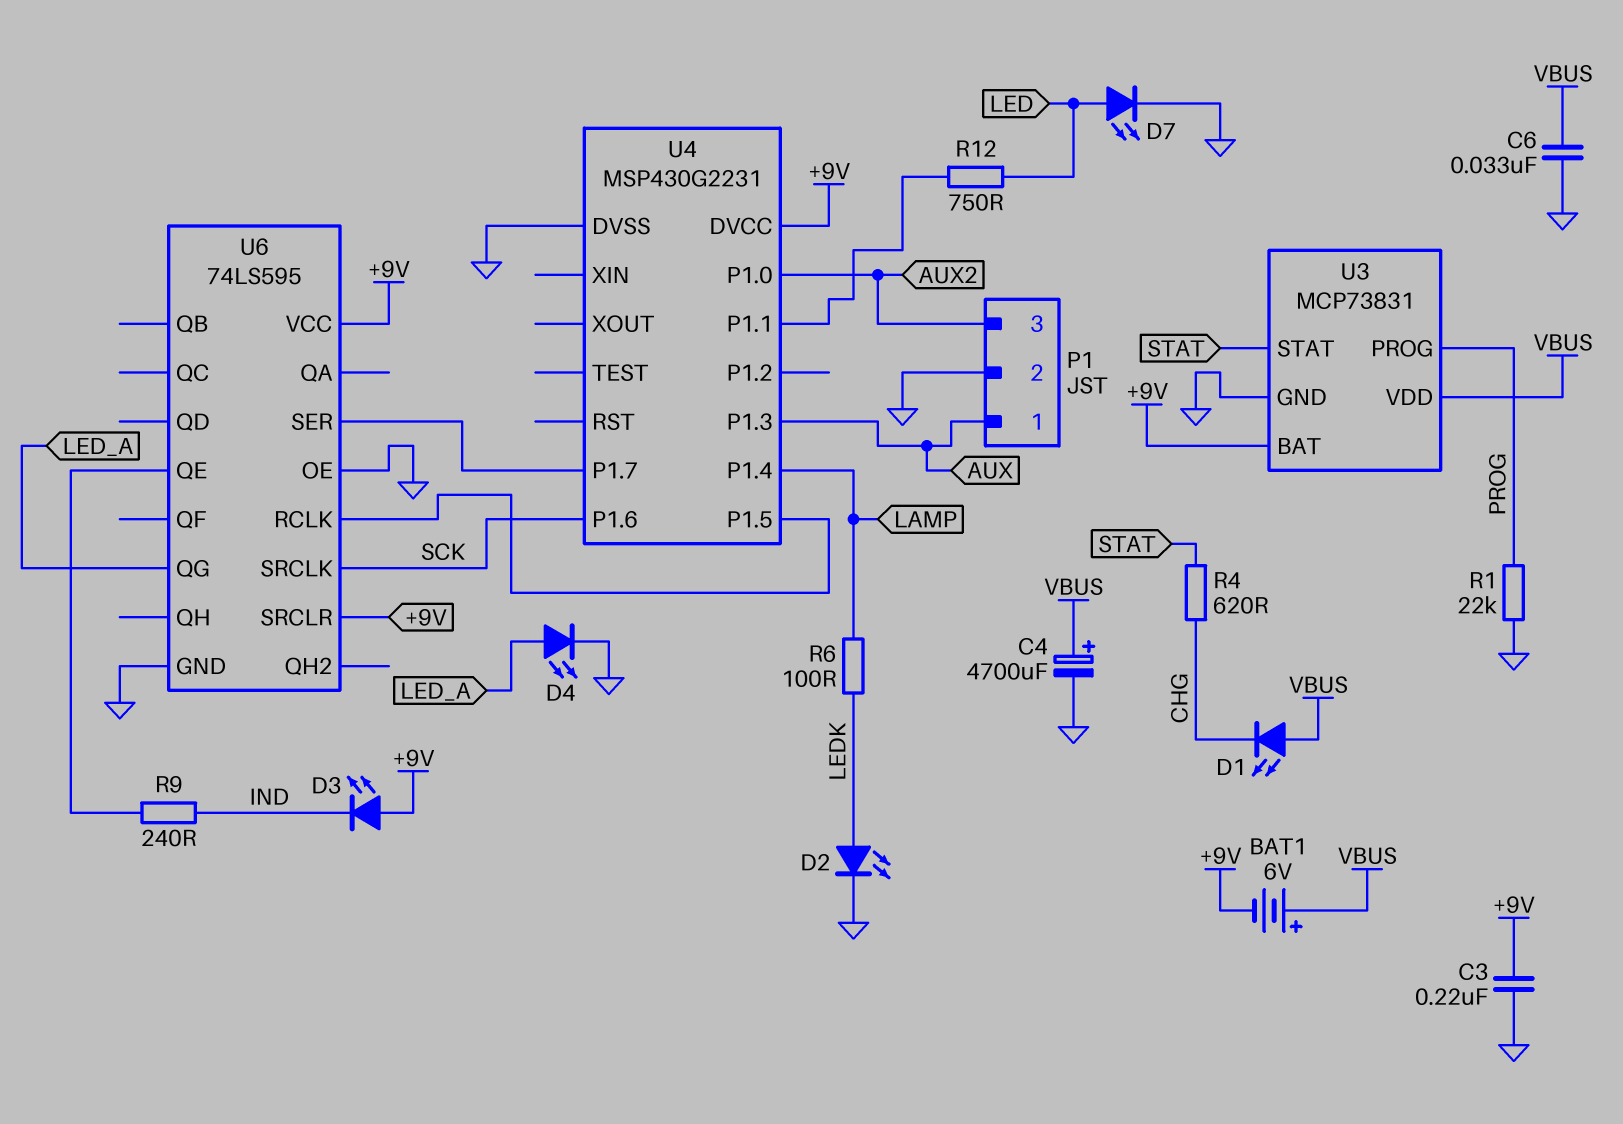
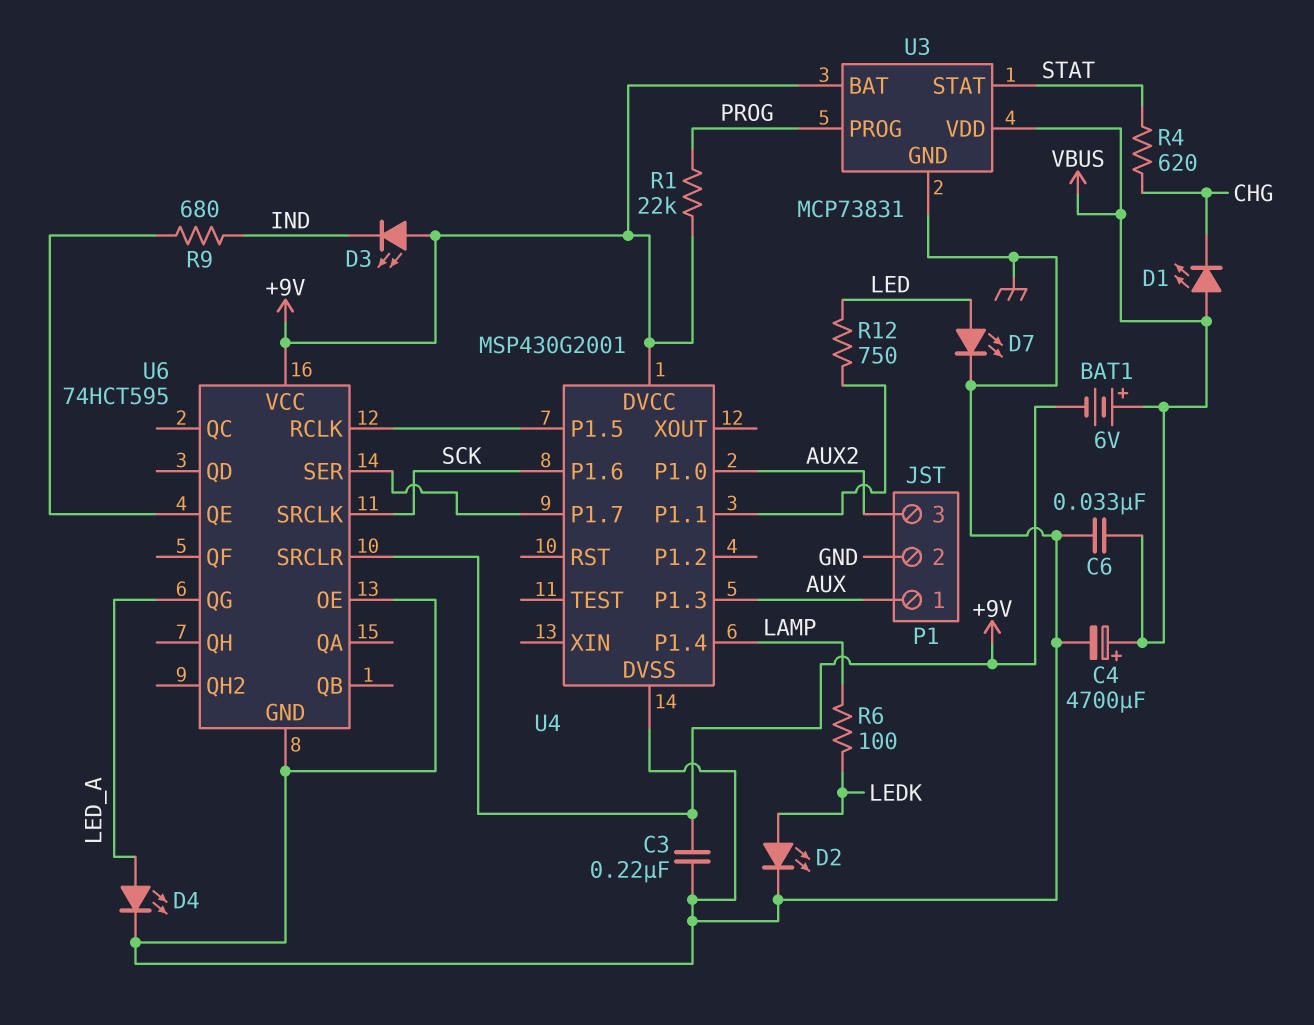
R1: 22k (GND, PROG) -> 22k (+9V, PROG)
R9: 240 (IND, U6/QE) -> 680 (IND, U6/QE)
U4: MSP430G2231 -> MSP430G2001
U6: 74LS595 -> 74HCT595

